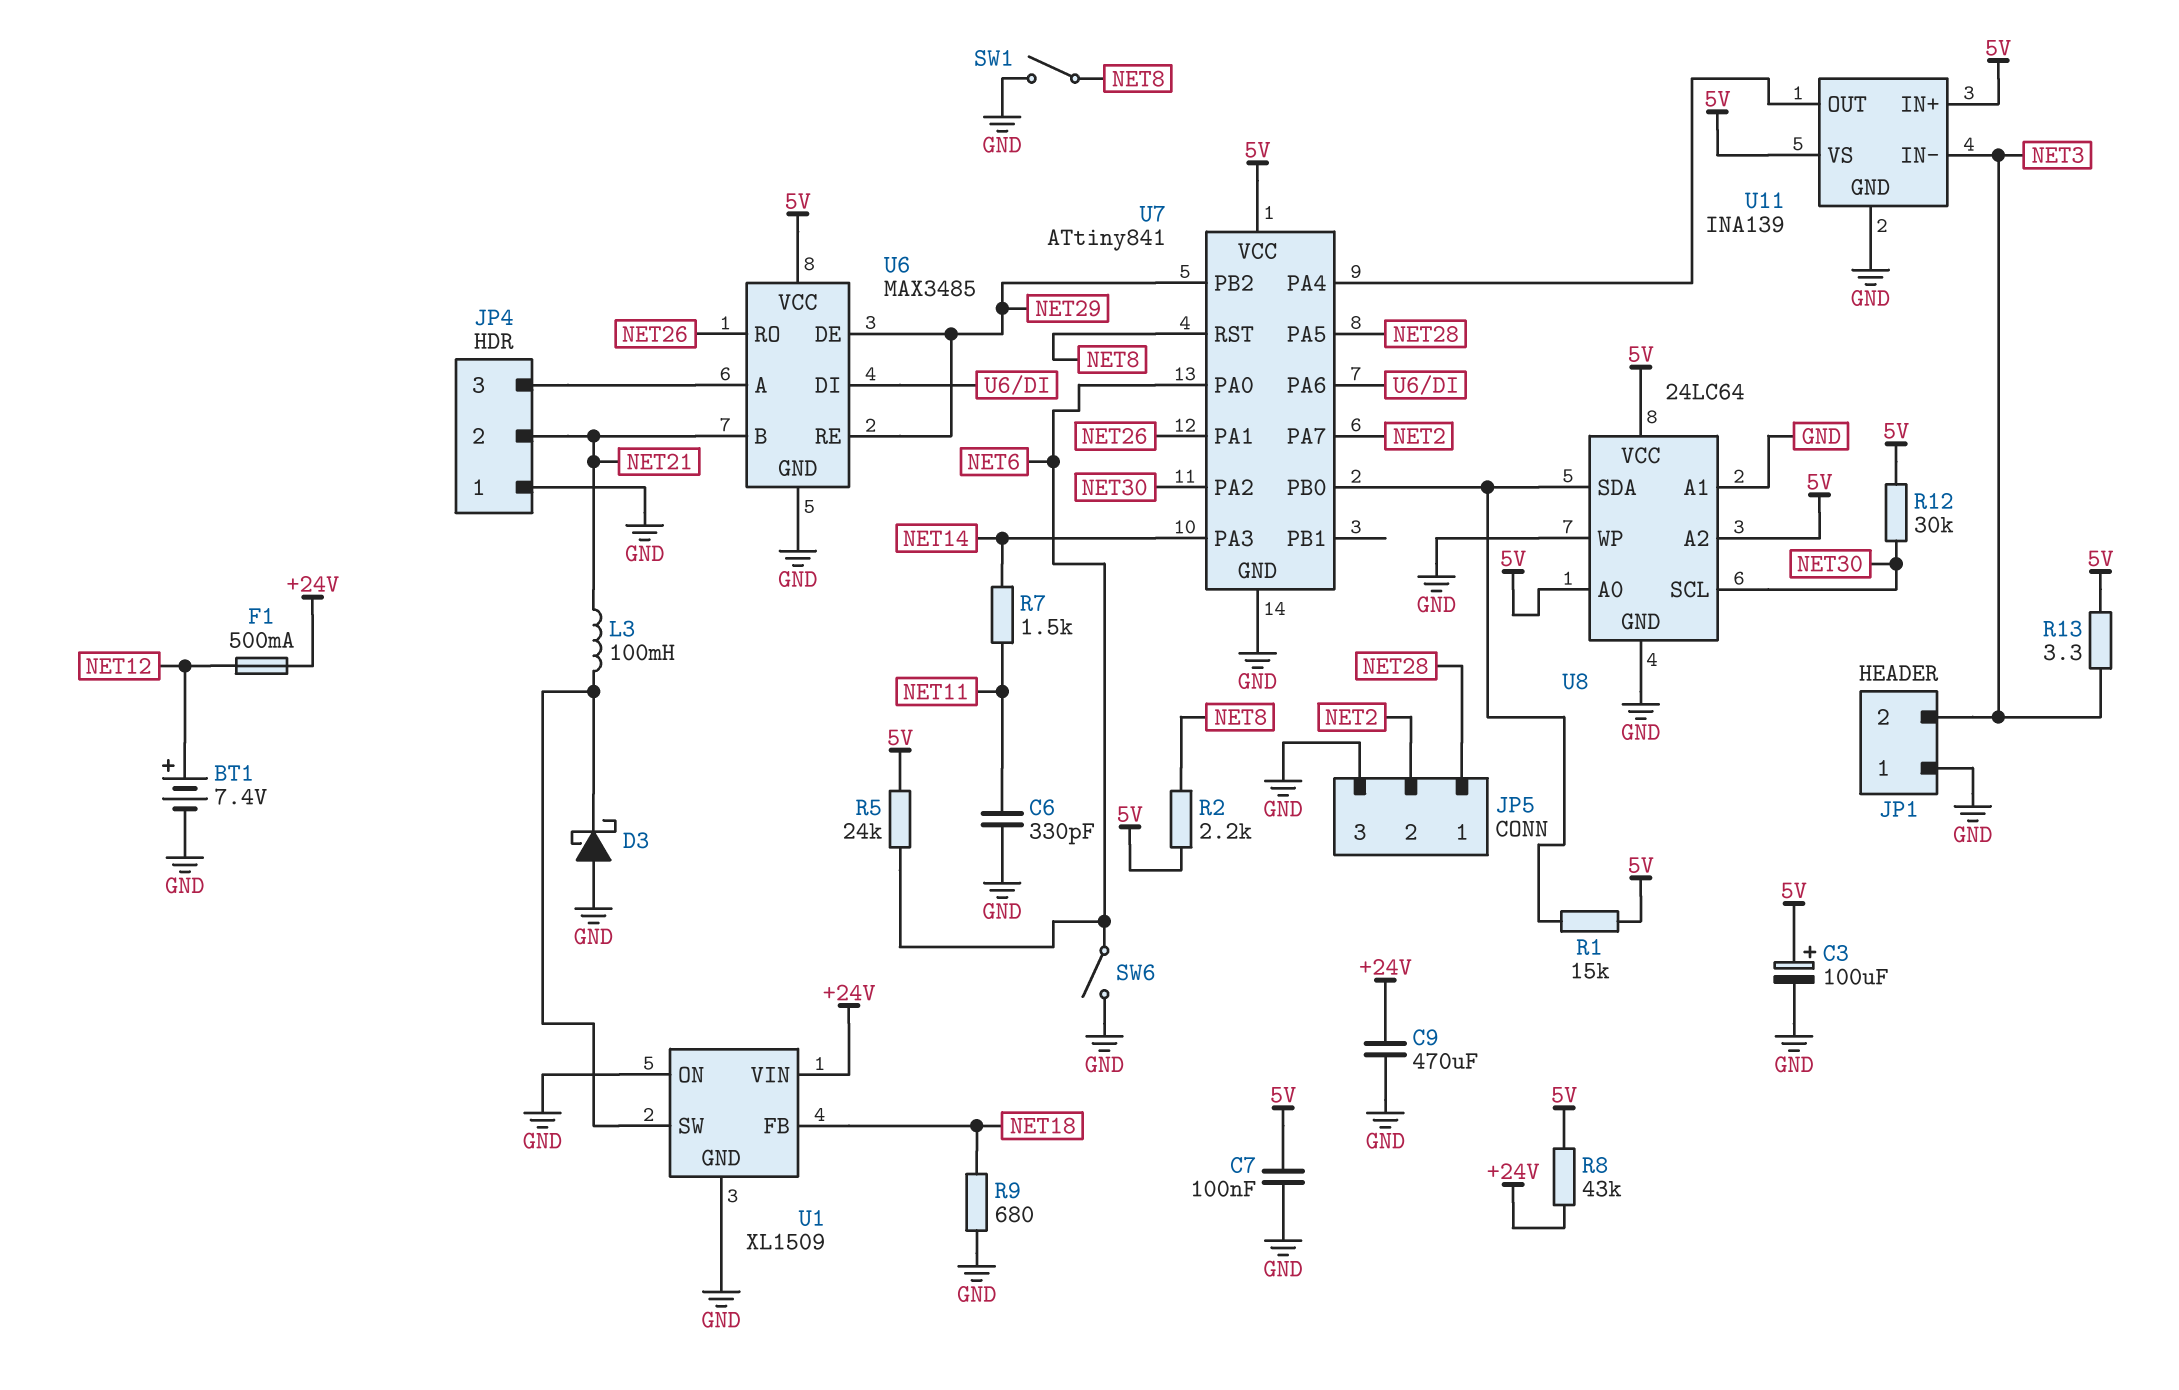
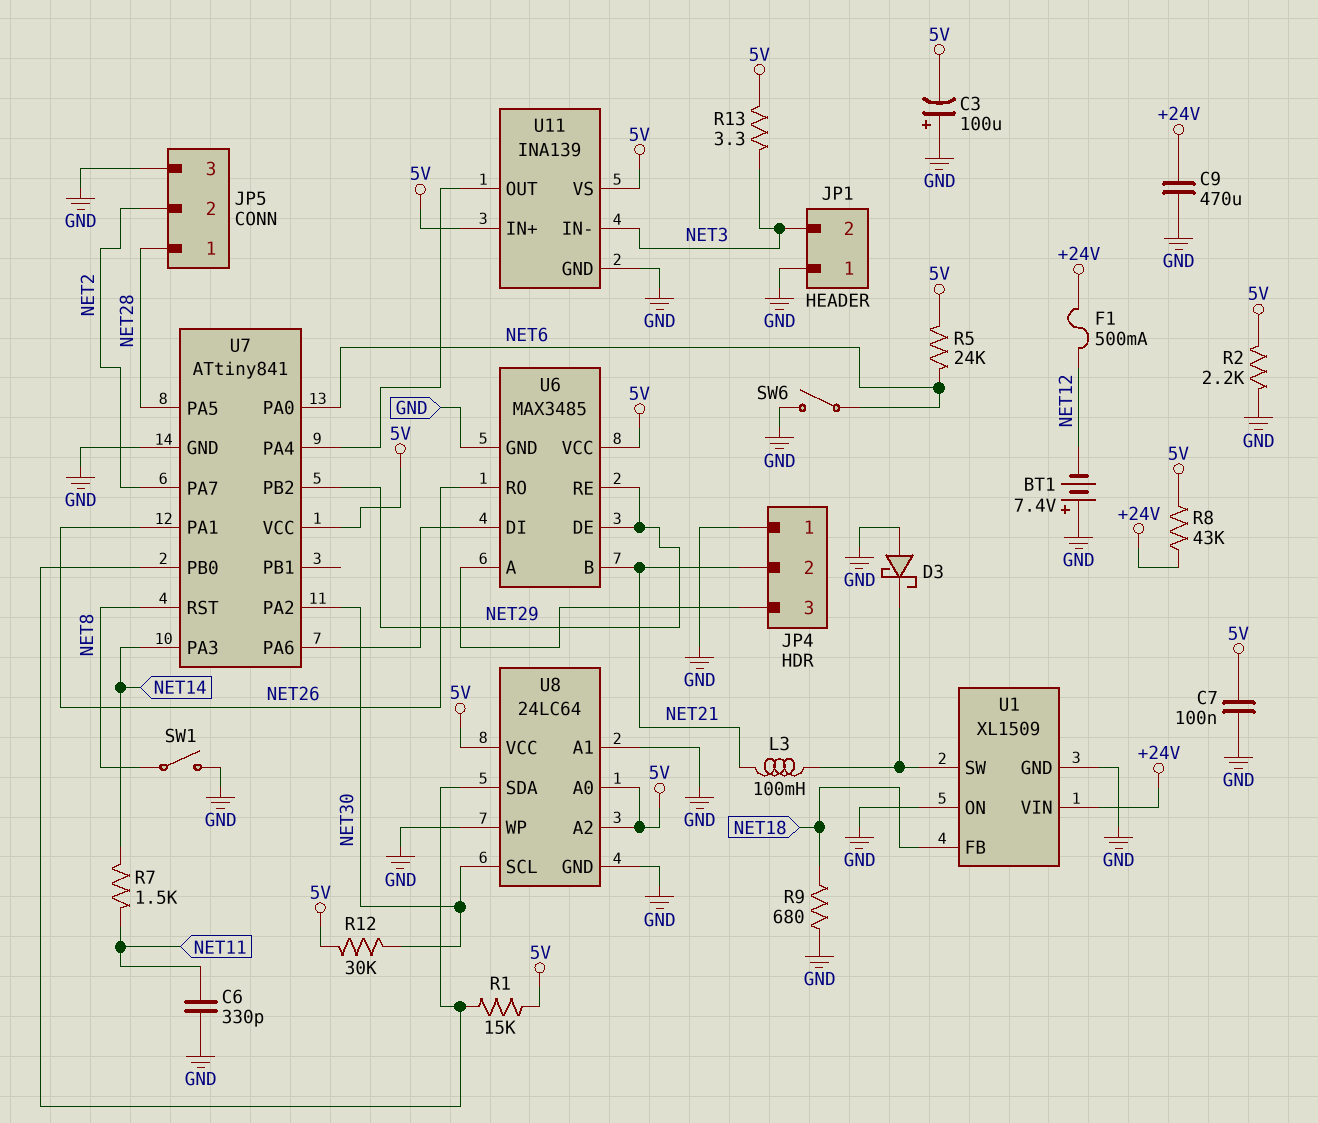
BT1: 7.4V (plus NET12, minus GND) -> 7.4V (plus GND, minus NET12)
C3: 100uF (plus 5V, minus GND) -> 100uF (plus GND, minus 5V)
R2: 2.2k (5V, NET8) -> 2.2k (5V, GND)

